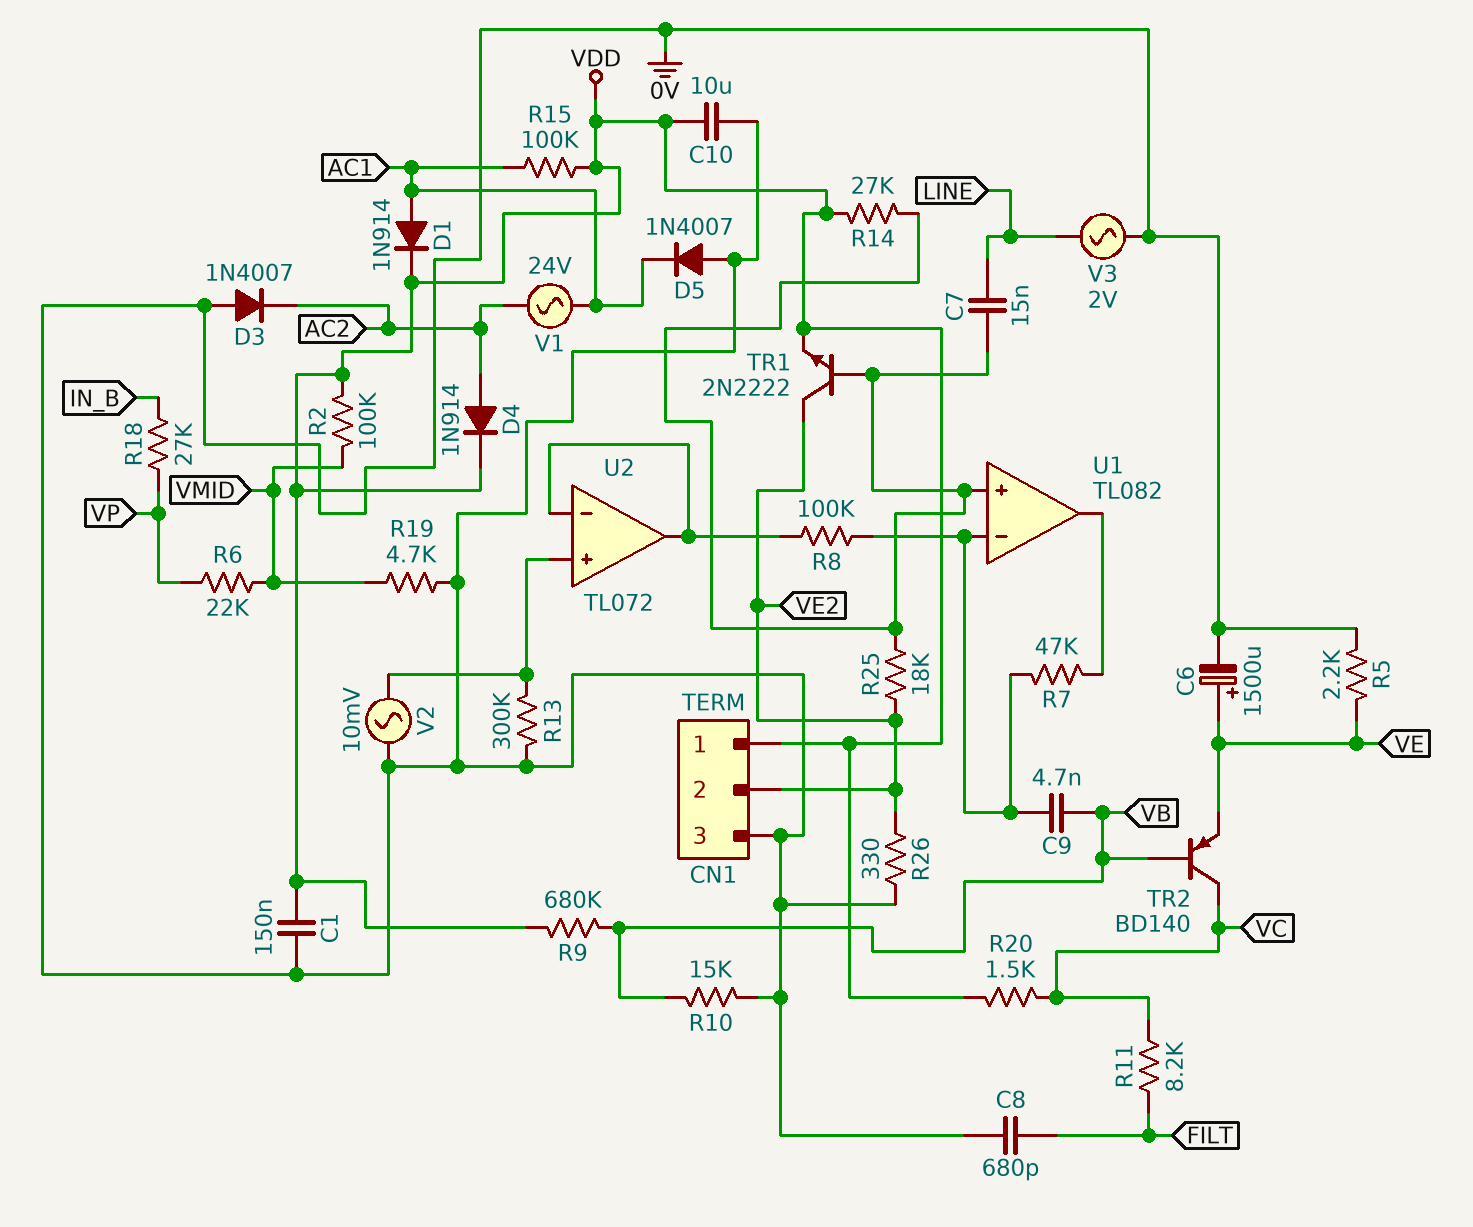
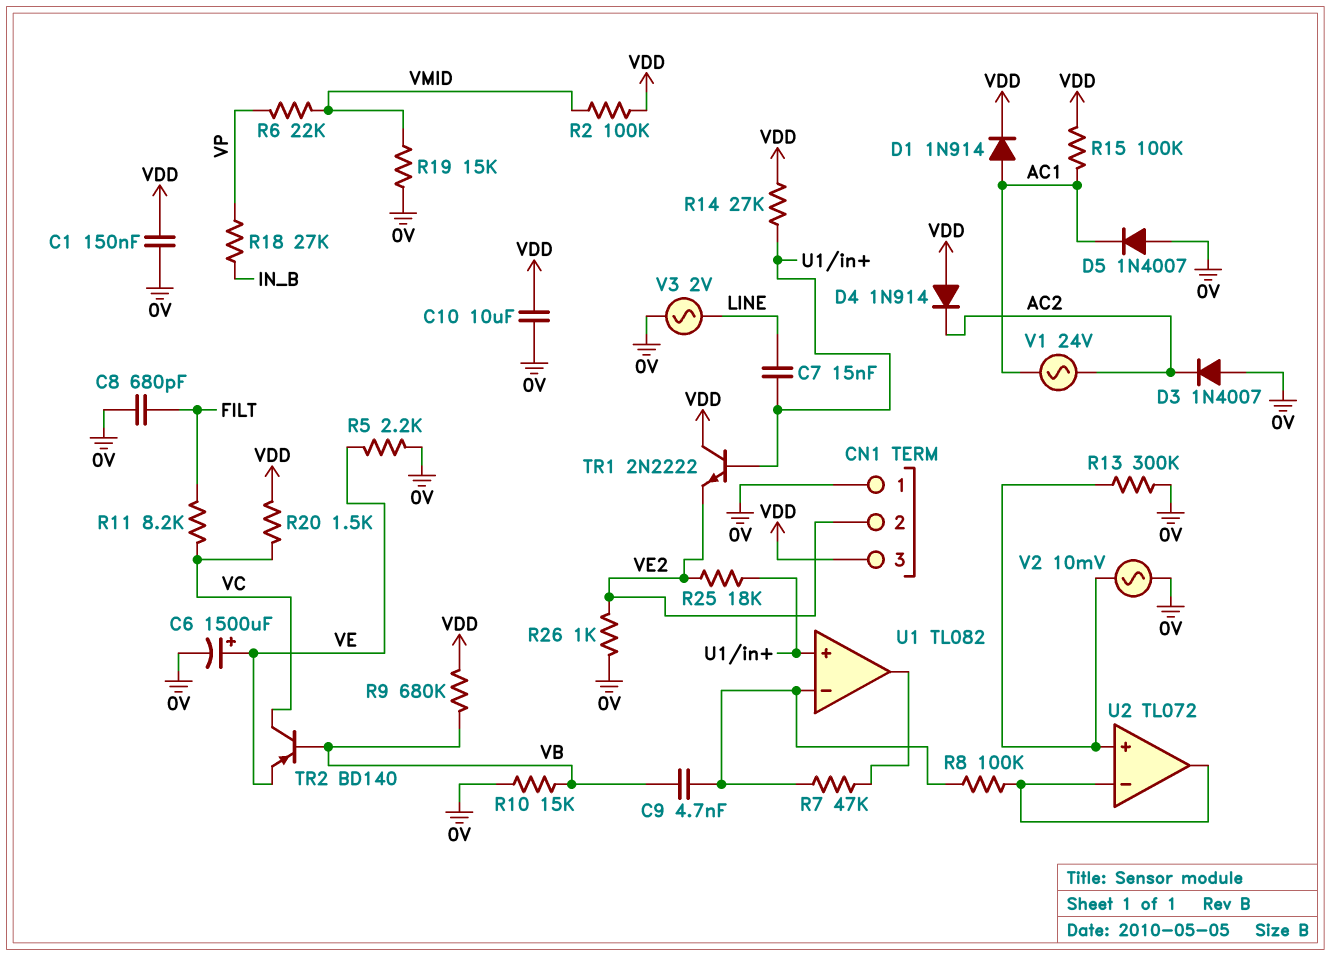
CN1 pin 1: VDD -> 0V
CN1 pin 3: 0V -> VDD
D4: diode 1N914 (A AC2, K VDD) -> diode 1N914 (A VDD, K AC2)
R19: 4.7k (0V, VMID) -> 15k (0V, VMID)
R26: 330 (0V, VE2) -> 1k (0V, VE2)
TR1: NPN 2N2222 (B U1/in+, C VE2, E VDD) -> NPN 2N2222 (B U1/in+, C VDD, E VE2)

